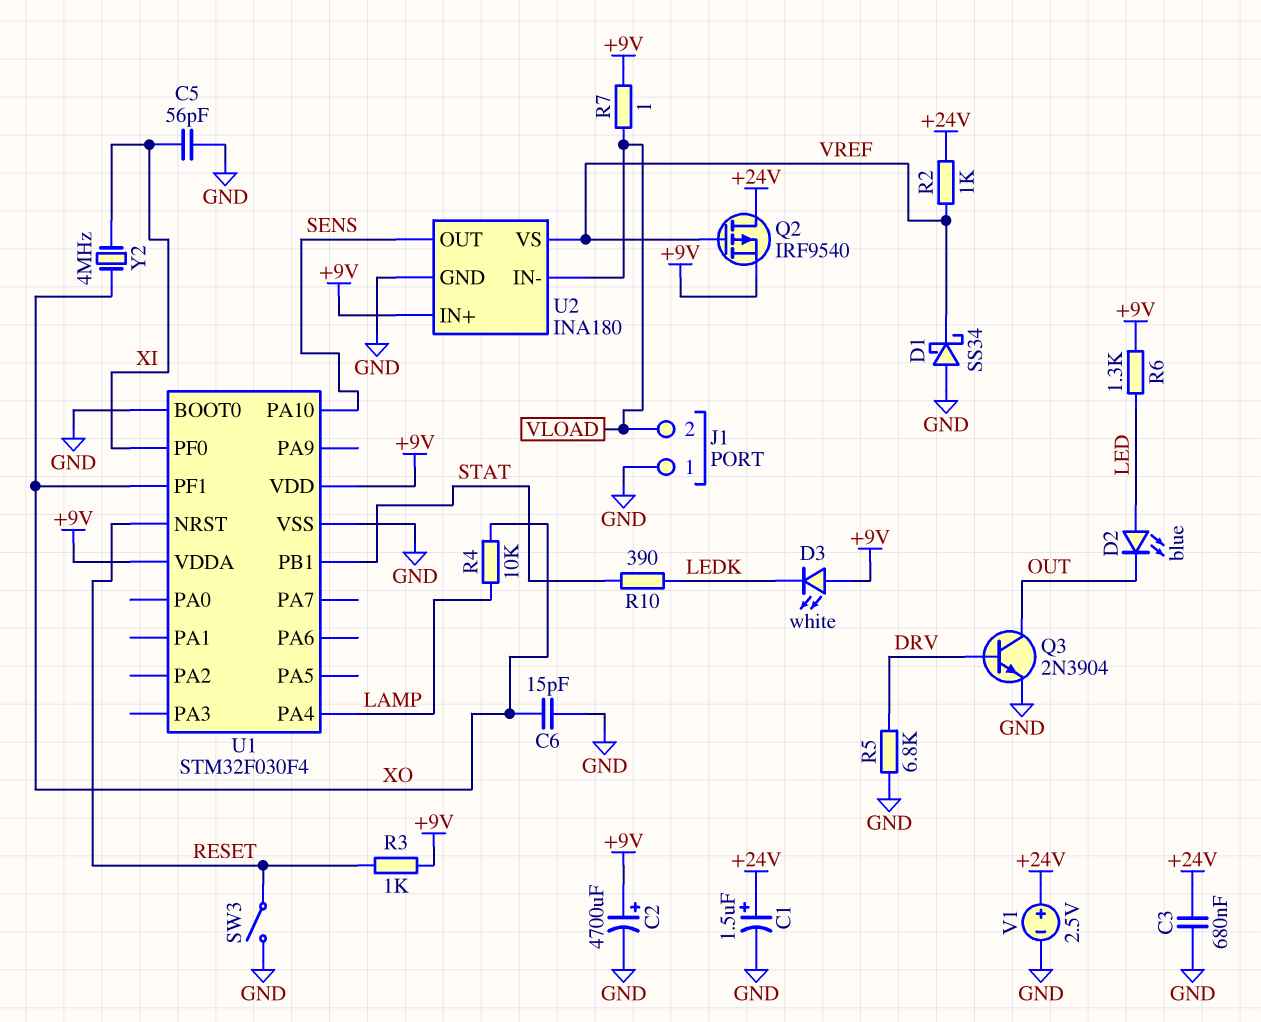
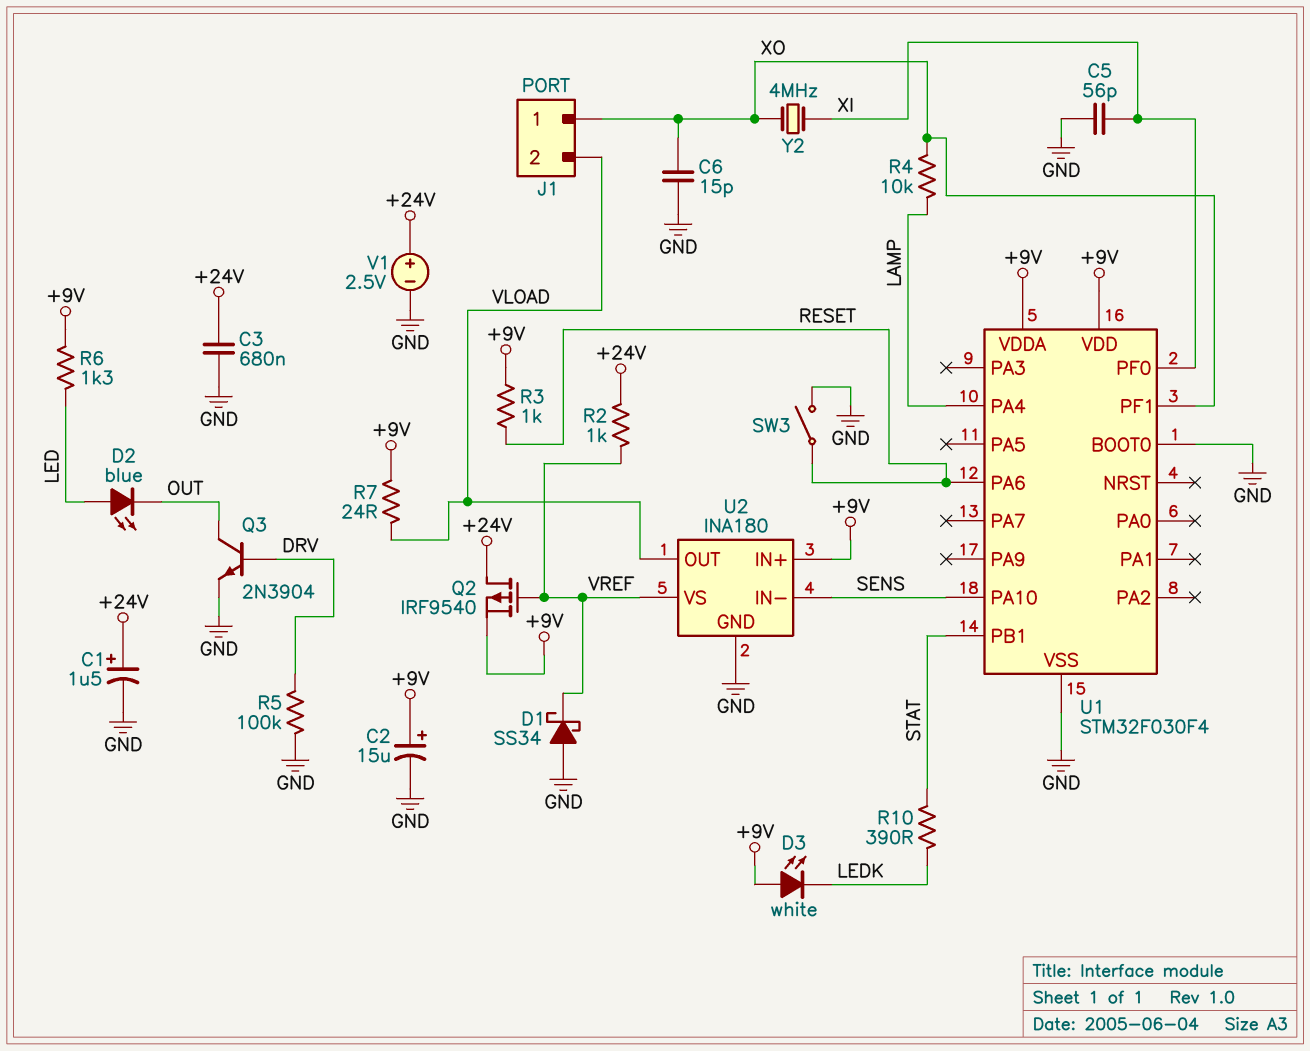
C2: 4700uF (plus +9V, minus GND) -> 15uF (plus +9V, minus GND)
J1 pin 1: GND -> XO
R5: 6.8k (DRV, GND) -> 100k (DRV, GND)
R7: 1 (+9V, VLOAD) -> 24 (+9V, VLOAD)
U1 pin NRST: RESET -> none
U1 pin PA6: none -> RESET
U2 pin IN-: VLOAD -> SENS
U2 pin OUT: SENS -> VLOAD

